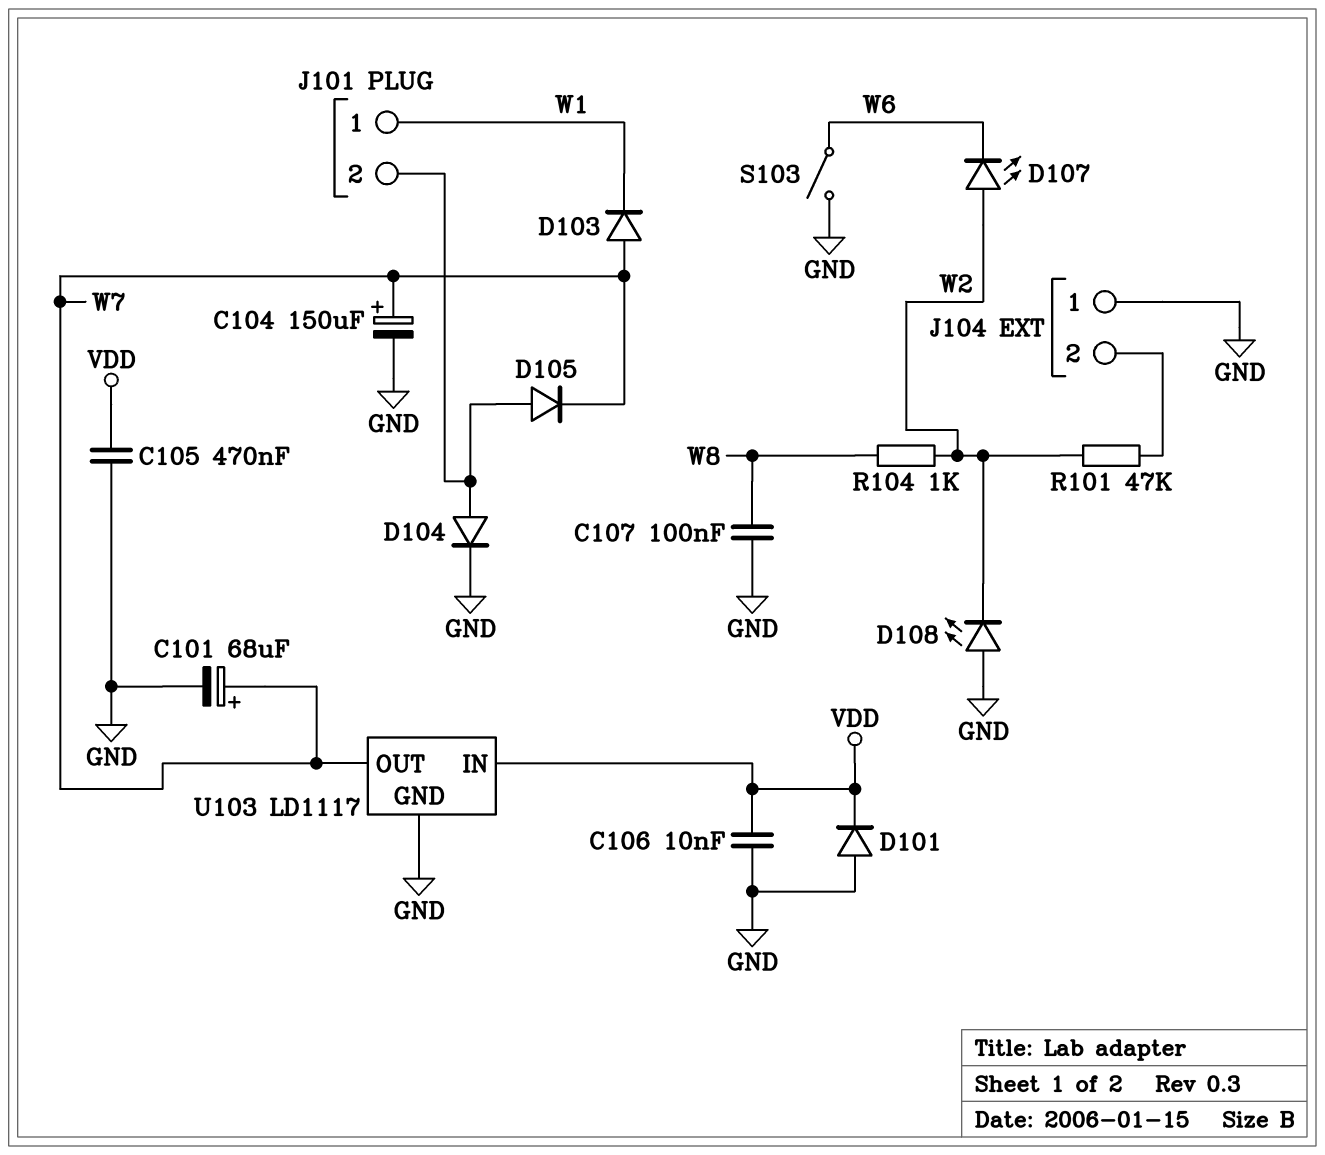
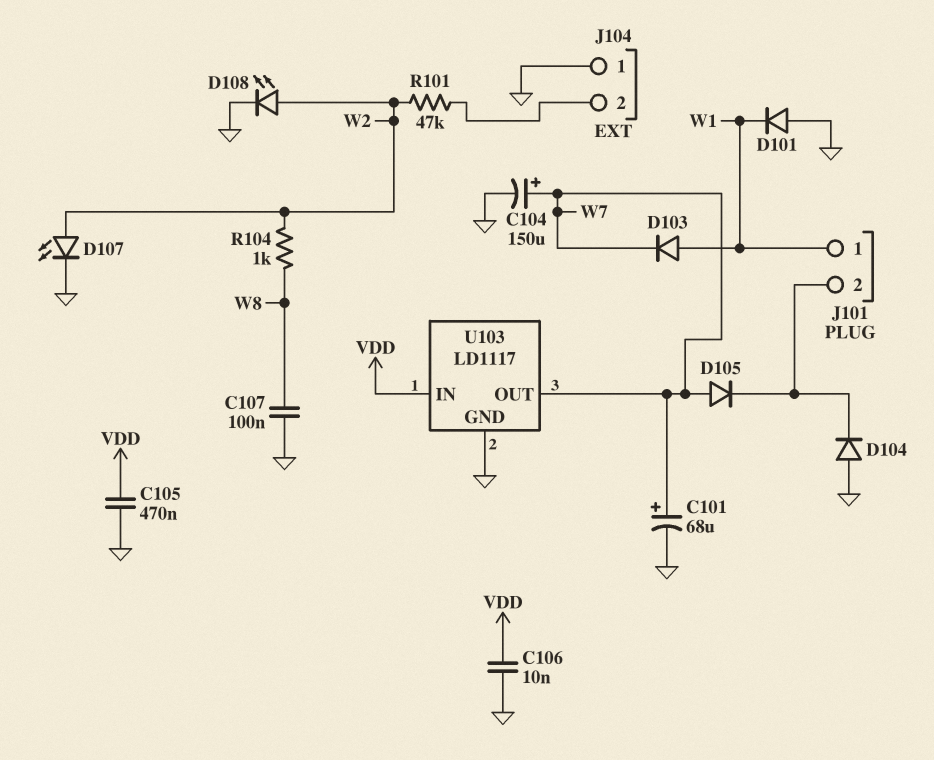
D101: diode (A GND, K VDD) -> diode (A GND, K W1)
D103: diode (A W7, K W1) -> diode (A W1, K W7)
D104: diode (A J101/2, K GND) -> diode (A GND, K J101/2)
D105: diode (A J101/2, K W7) -> diode (A W7, K J101/2)
D107: LED (A W2, K W6) -> LED (A W2, K GND)
D108: LED (A GND, K W2) -> LED (A W2, K GND)
S103: switch (GND, W6) -> none

